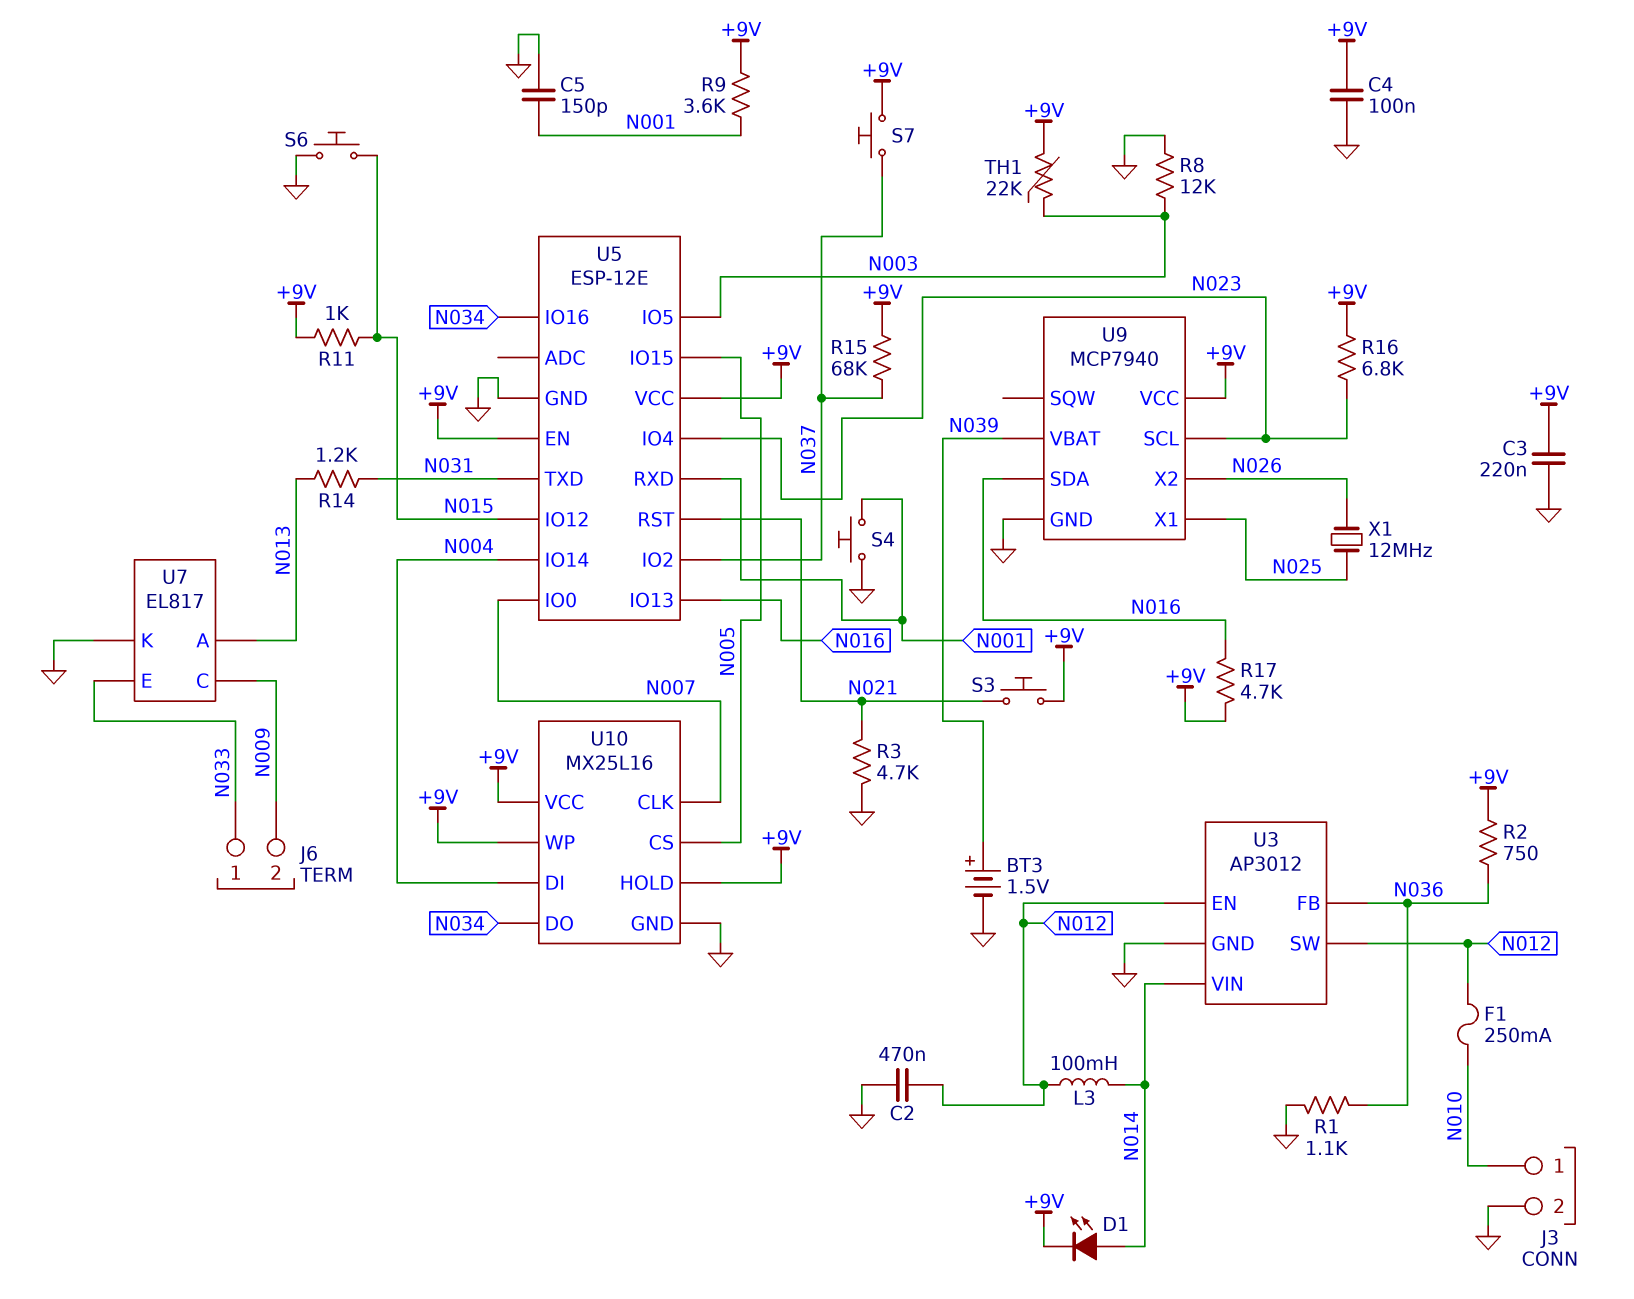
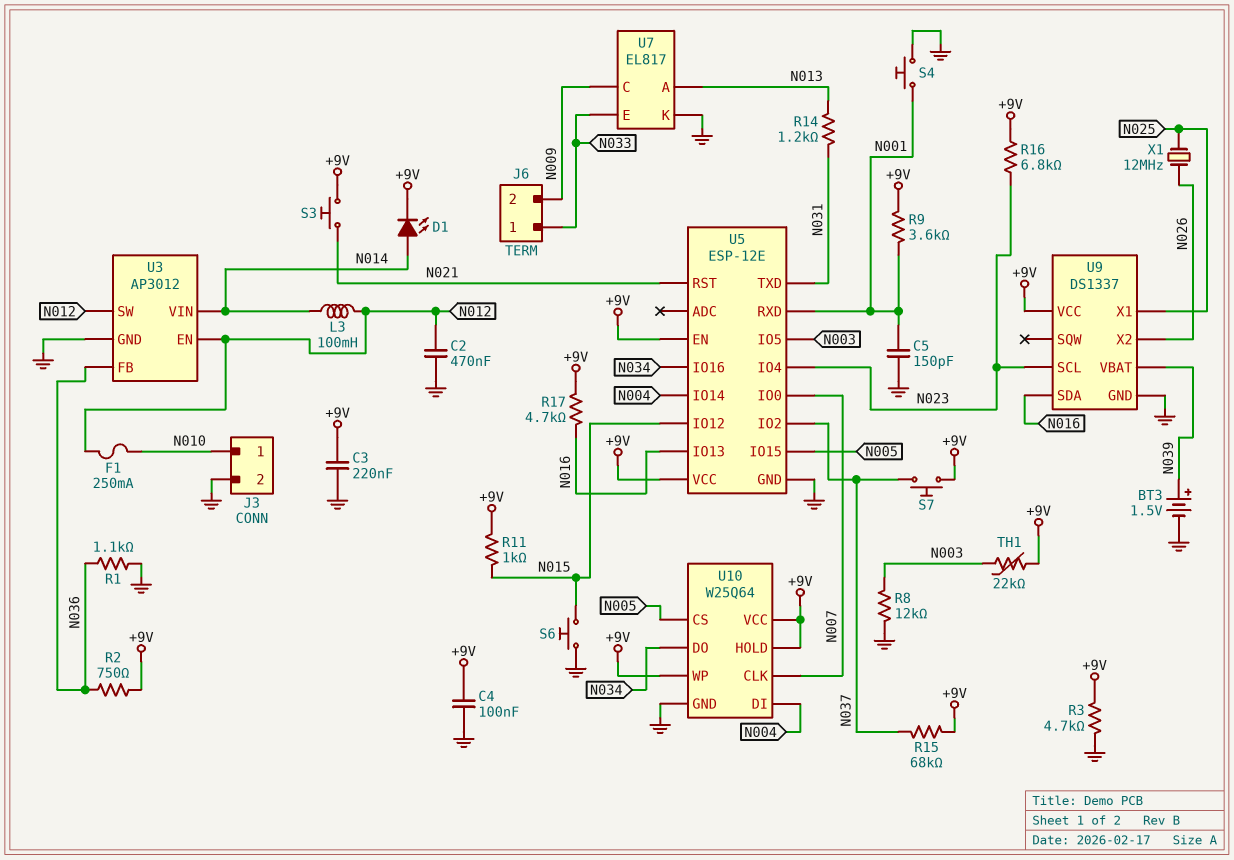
R3: 4.7k (GND, N021) -> 4.7k (+9V, GND)
U9: MCP7940 -> DS1337
U10: MX25L16 -> W25Q64

